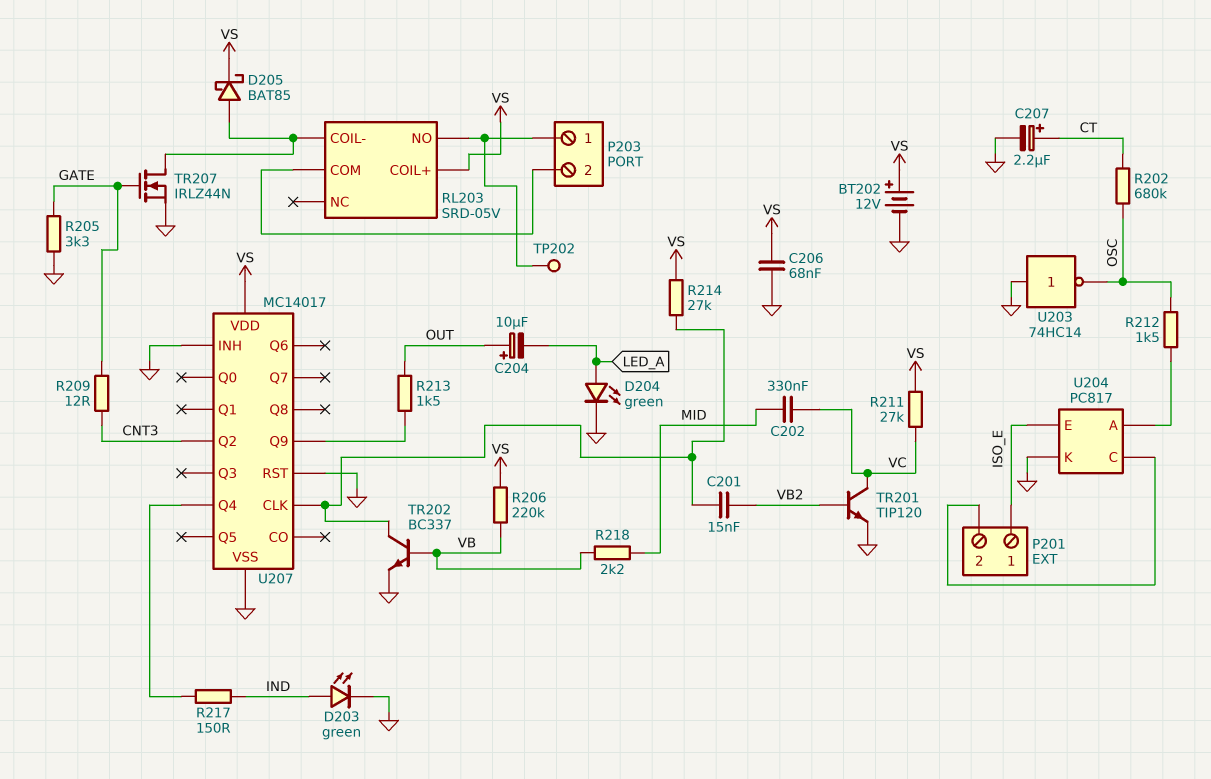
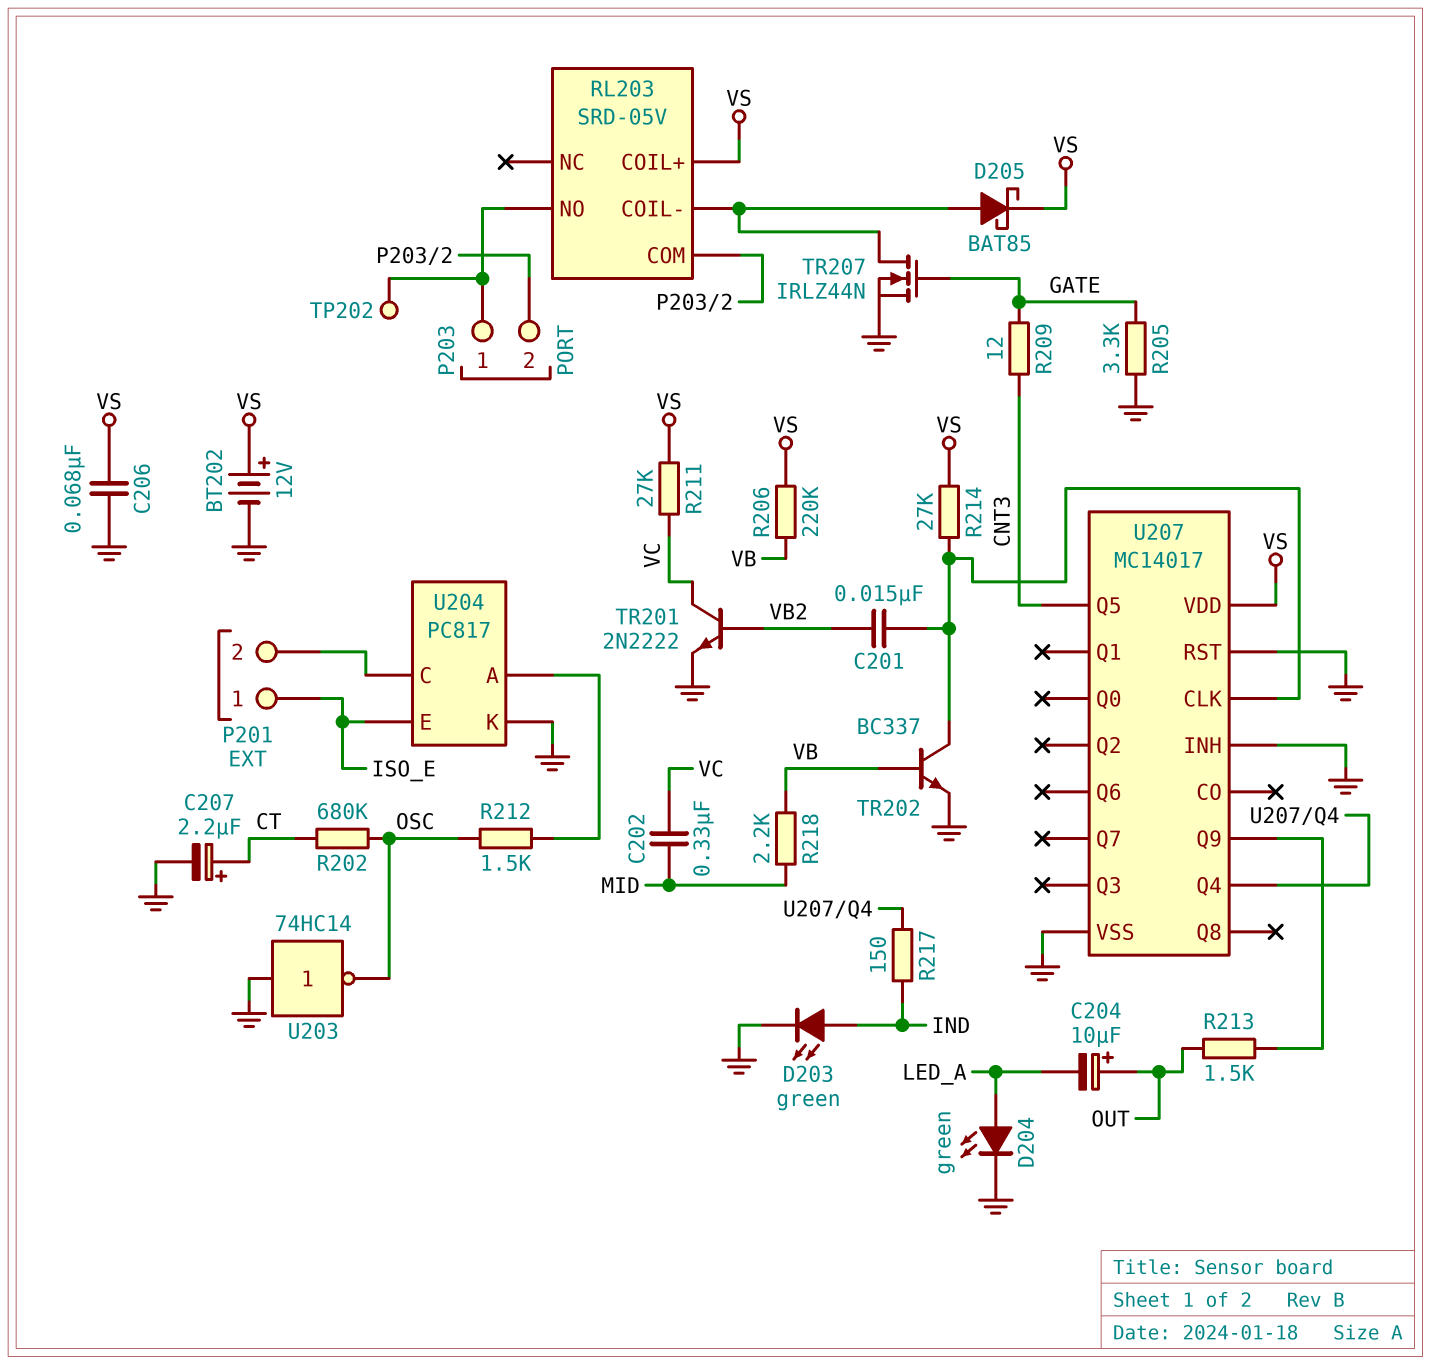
TR201: NPN TIP120 (B VB2, C VC, E GND) -> NPN 2N2222 (B VB2, C VC, E GND)
U207 pin Q2: CNT3 -> none
U207 pin Q5: none -> CNT3

